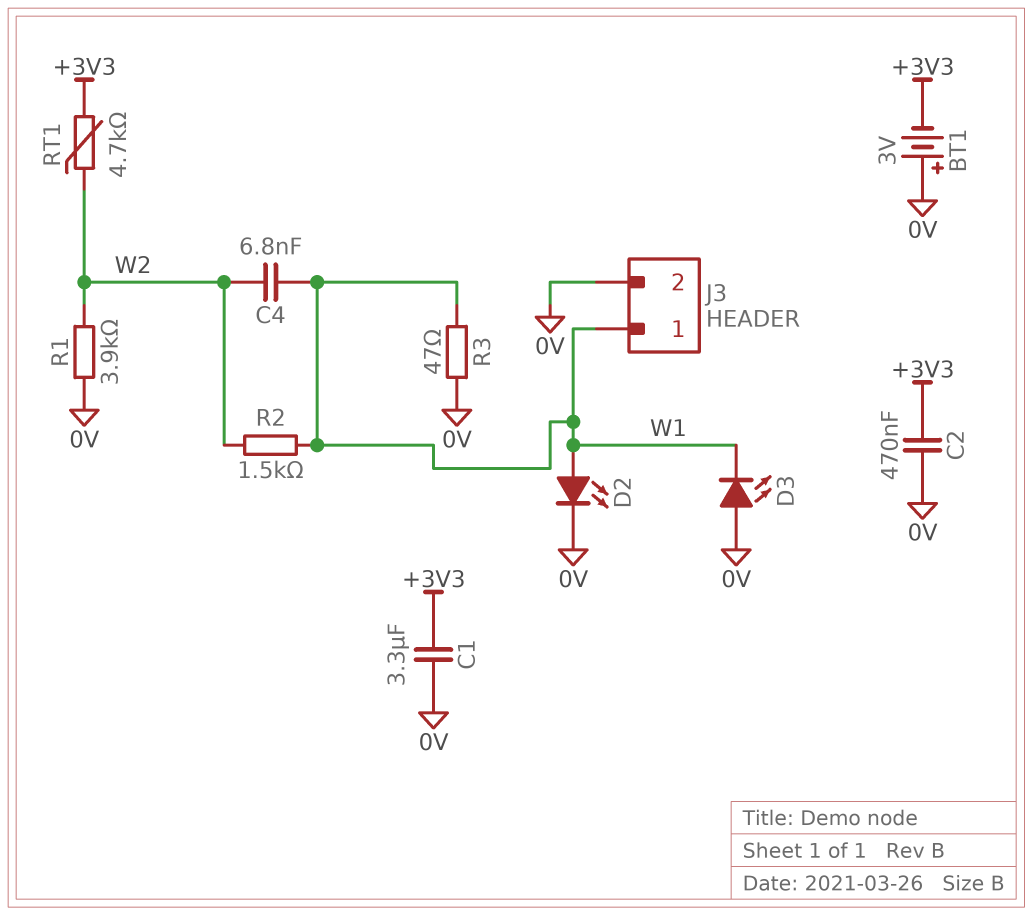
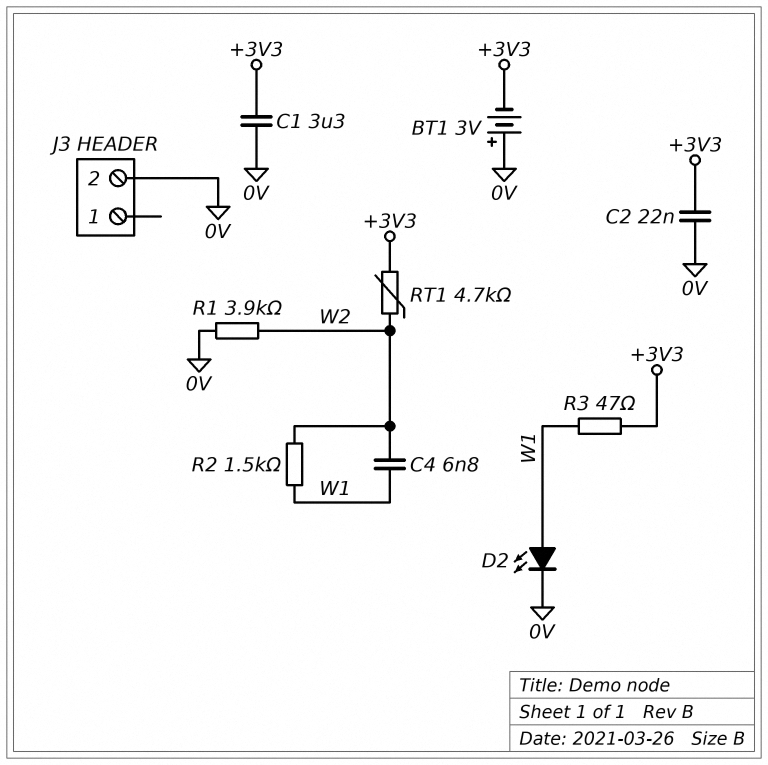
C2: 470nF (+3V3, 0V) -> 22nF (+3V3, 0V)
D3: LED (A 0V, K W1) -> none
J3 pin 1: W1 -> none
R3: 47 (0V, W1) -> 47 (+3V3, W1)

